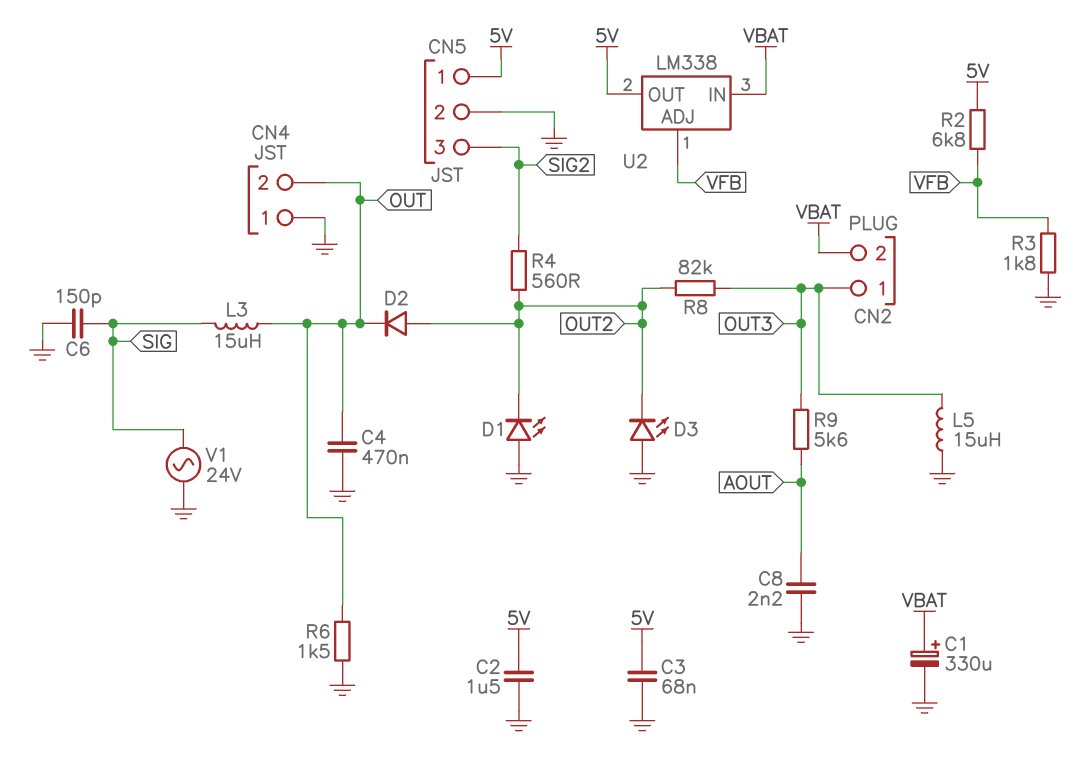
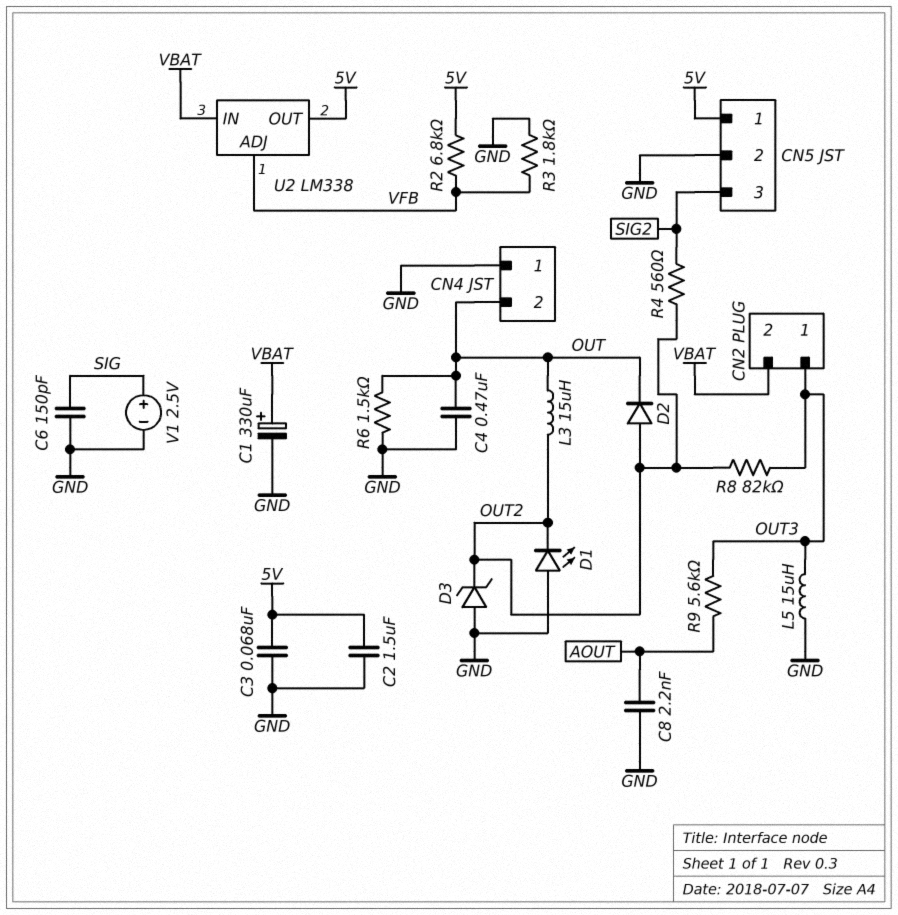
D3: LED (A GND, K OUT2) -> zener (A GND, K OUT2)
L3: 15uH (OUT, SIG) -> 15uH (OUT, OUT2)
V1: AC 24V (GND, SIG) -> 2.5V (plus SIG, minus GND)

